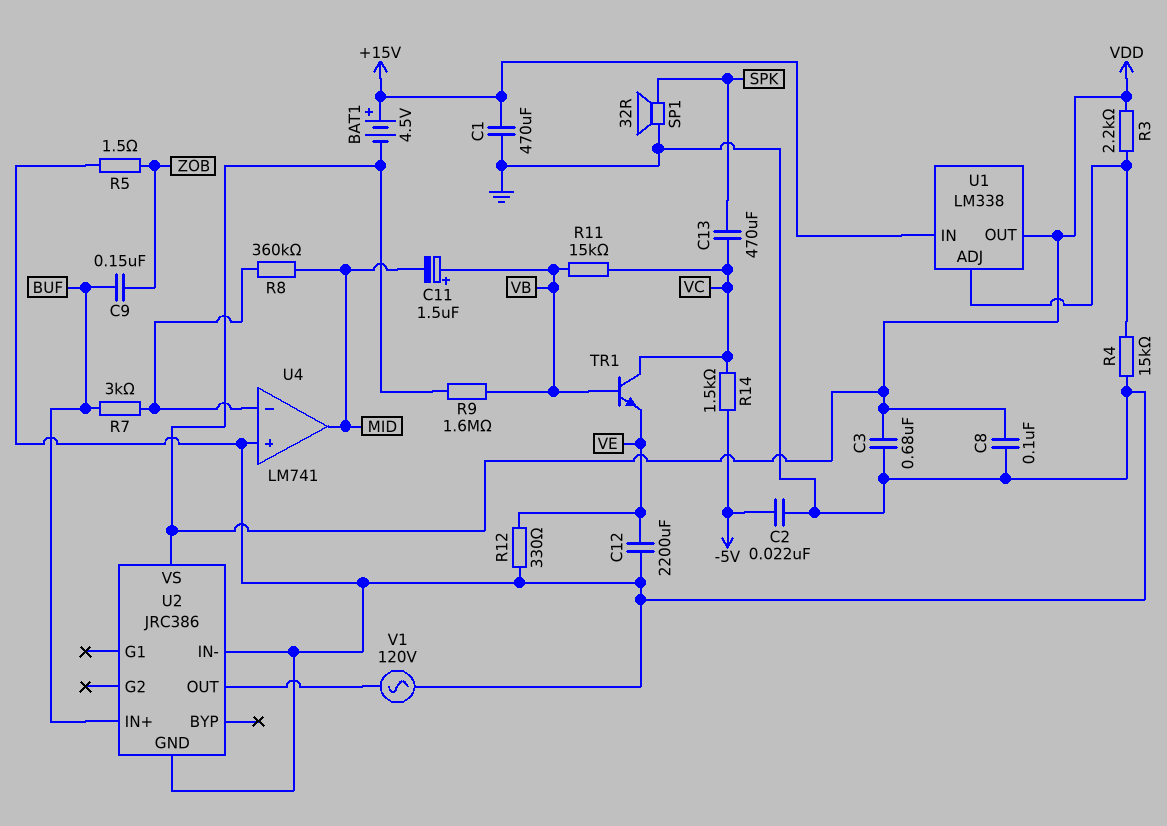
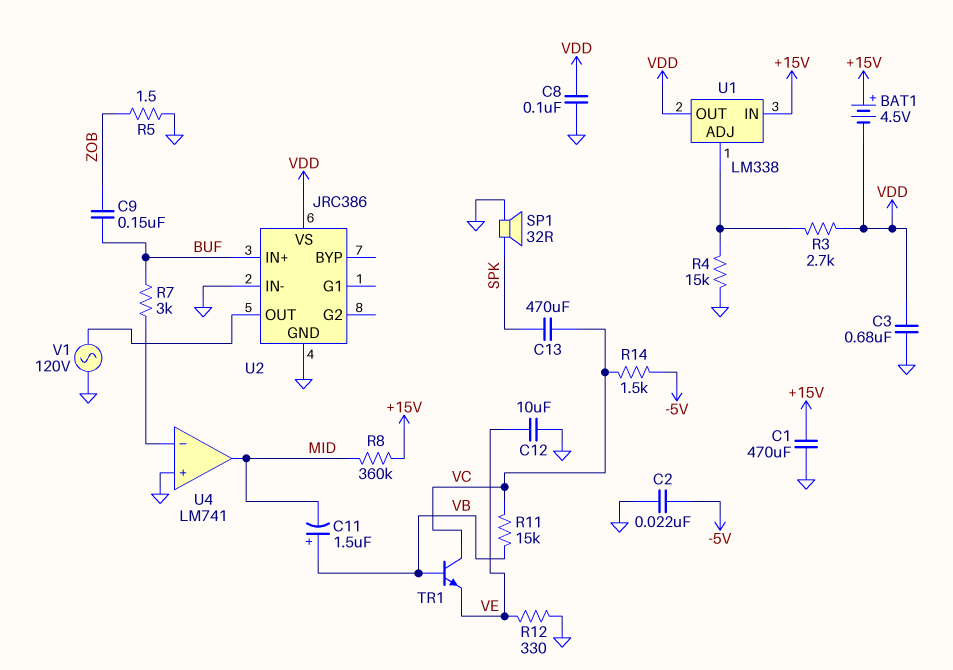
C12: 2200uF (GND, VE) -> 10uF (GND, VE)
R3: 2.2k (U1/ADJ, VDD) -> 2.7k (U1/ADJ, VDD)
R8: 360k (MID, U4/in-) -> 360k (+15V, MID)
R9: 1.6M (VB, VDD) -> none

